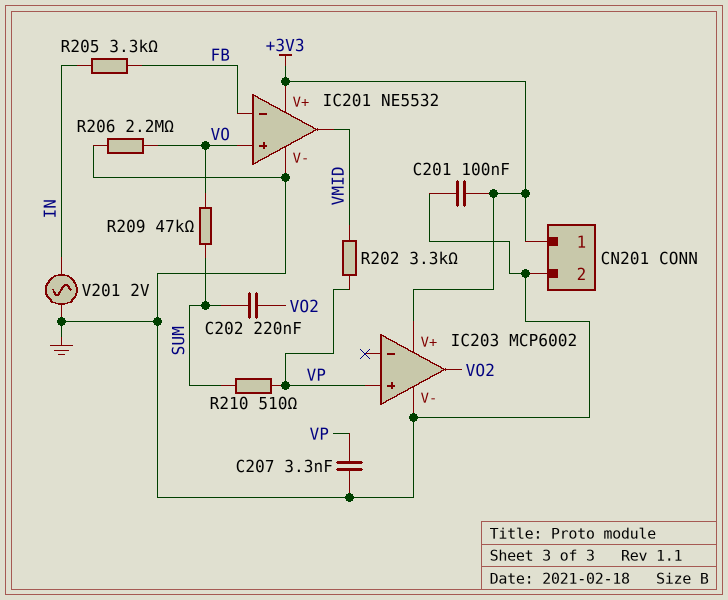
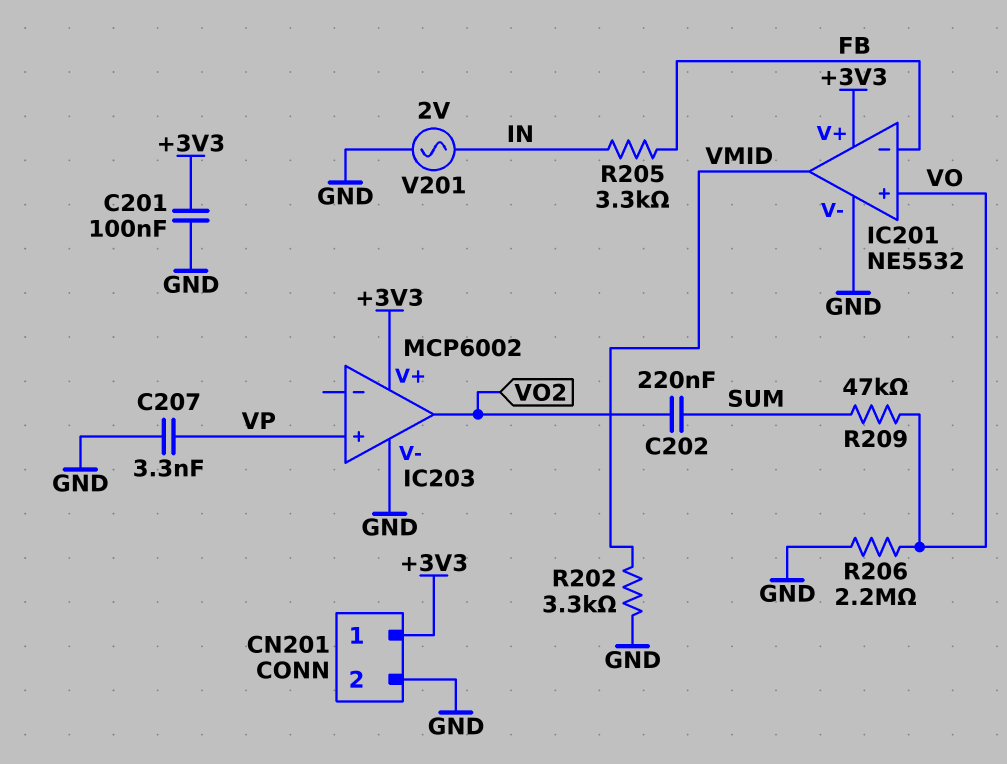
R202: 3.3k (VMID, VP) -> 3.3k (GND, VMID)
R210: 510 (SUM, VP) -> none

